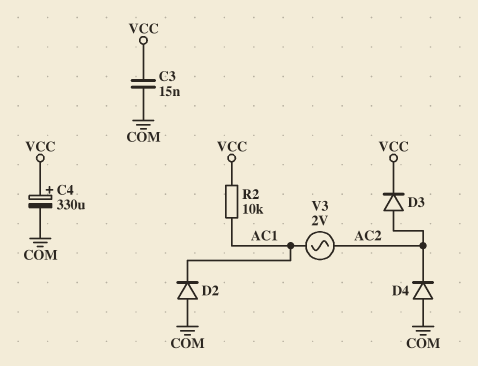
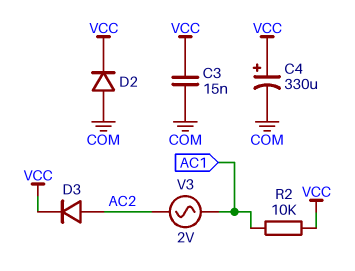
D2: diode (A COM, K AC1) -> diode (A COM, K VCC)
D4: diode (A COM, K AC2) -> none

